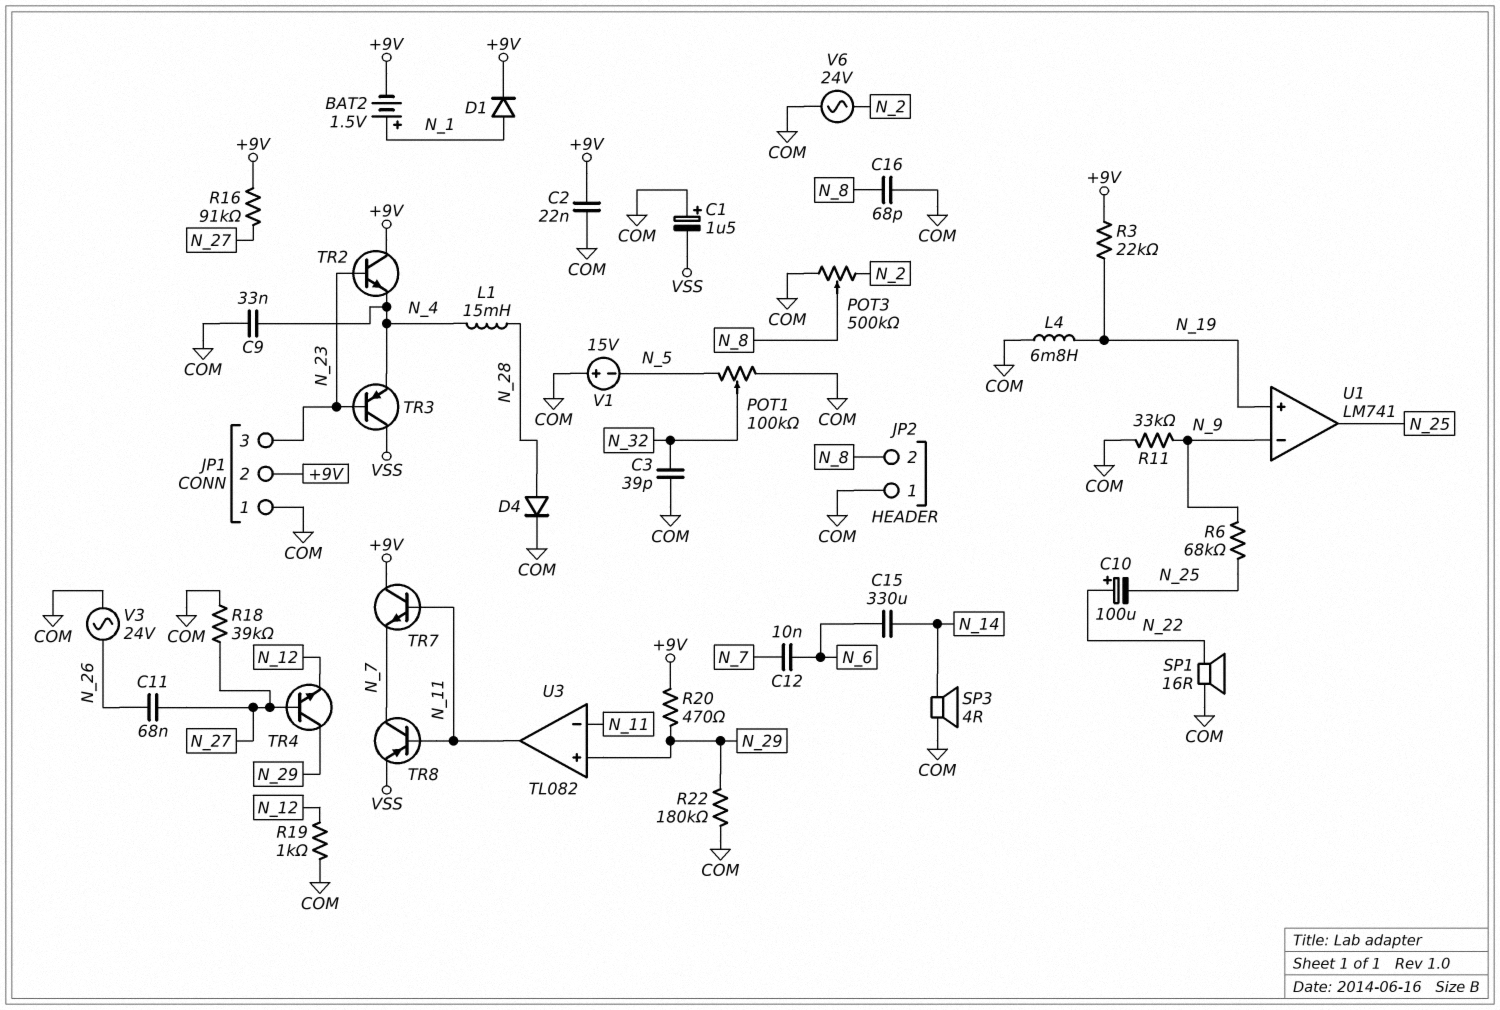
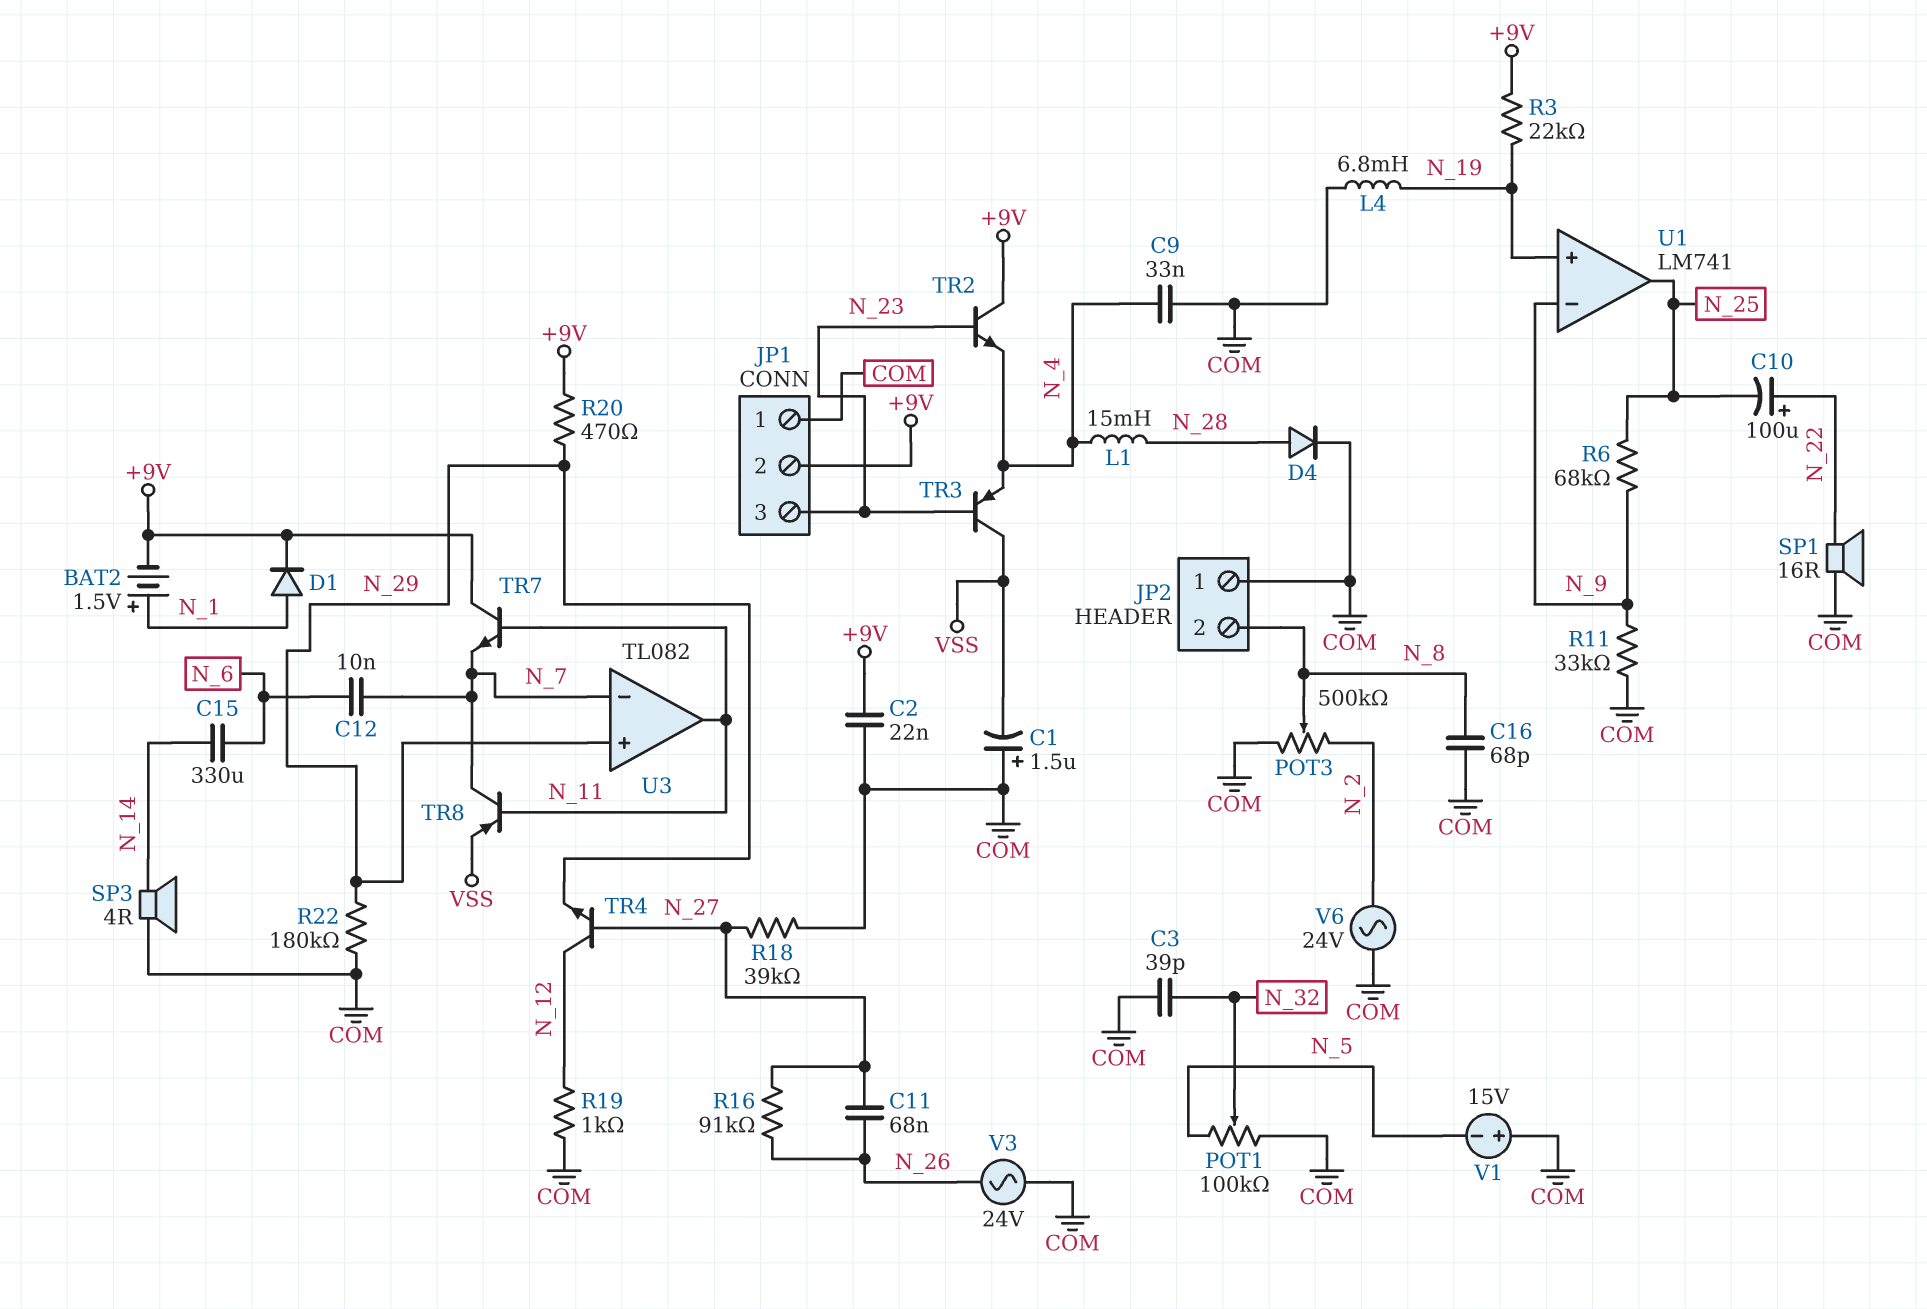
R16: 91k (+9V, N_27) -> 91k (N_26, N_27)
TR4: NPN (B N_27, C N_29, E N_12) -> NPN (B N_27, C N_12, E N_29)
U3 pin in-: N_11 -> N_7

